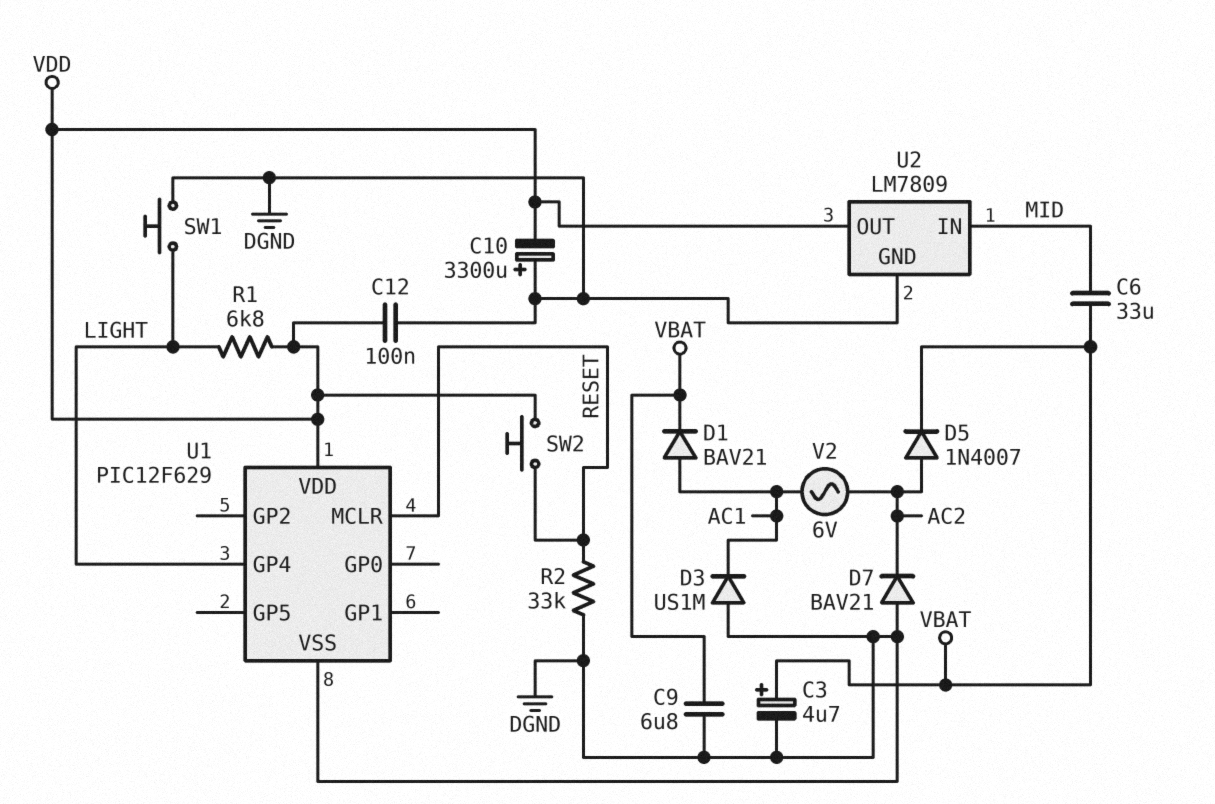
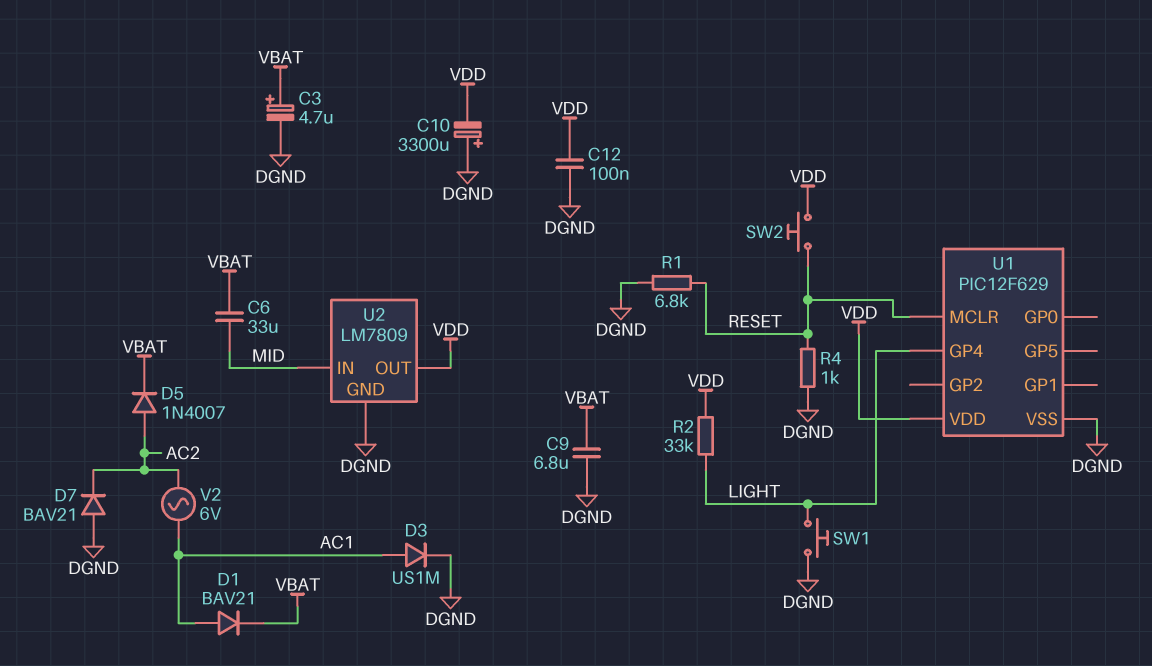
D3: diode US1M (A DGND, K AC1) -> diode US1M (A AC1, K DGND)
R1: 6.8k (LIGHT, VDD) -> 6.8k (DGND, RESET)
R2: 33k (DGND, RESET) -> 33k (LIGHT, VDD)
R4: none -> 1k (DGND, RESET)

